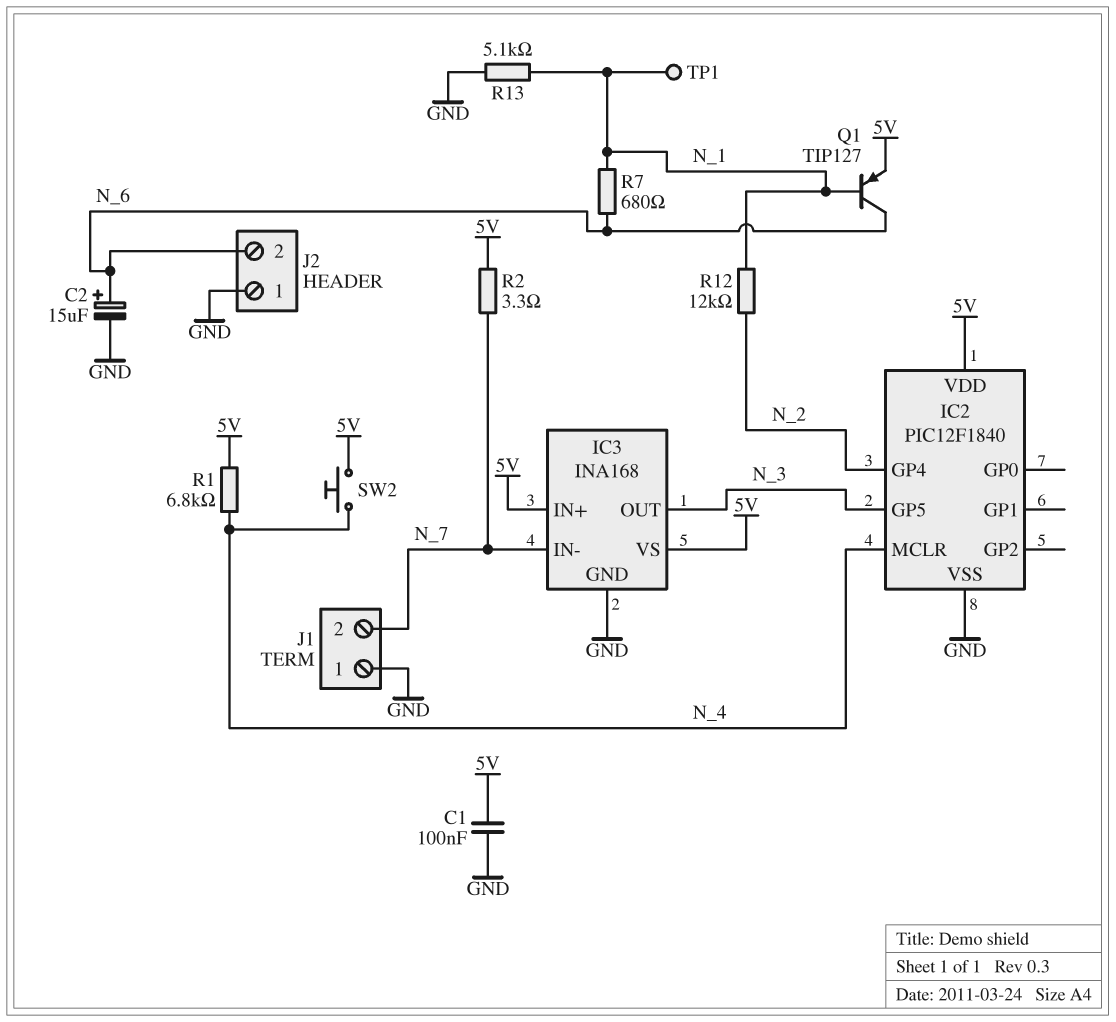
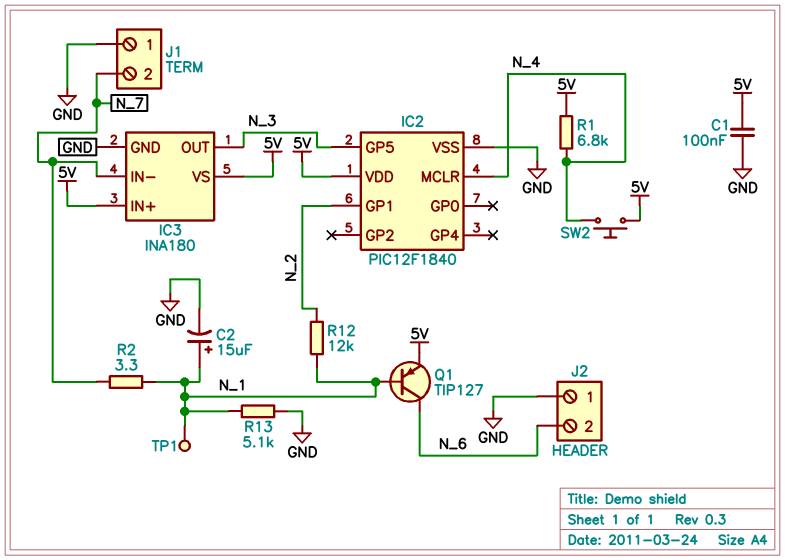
C2: 15uF (plus N_6, minus GND) -> 15uF (plus N_1, minus GND)
IC2 pin GP1: none -> N_2
IC2 pin GP4: N_2 -> none
IC3: INA168 -> INA180
R2: 3.3 (5V, N_7) -> 3.3 (N_1, N_7)
R7: 680 (N_1, N_6) -> none

